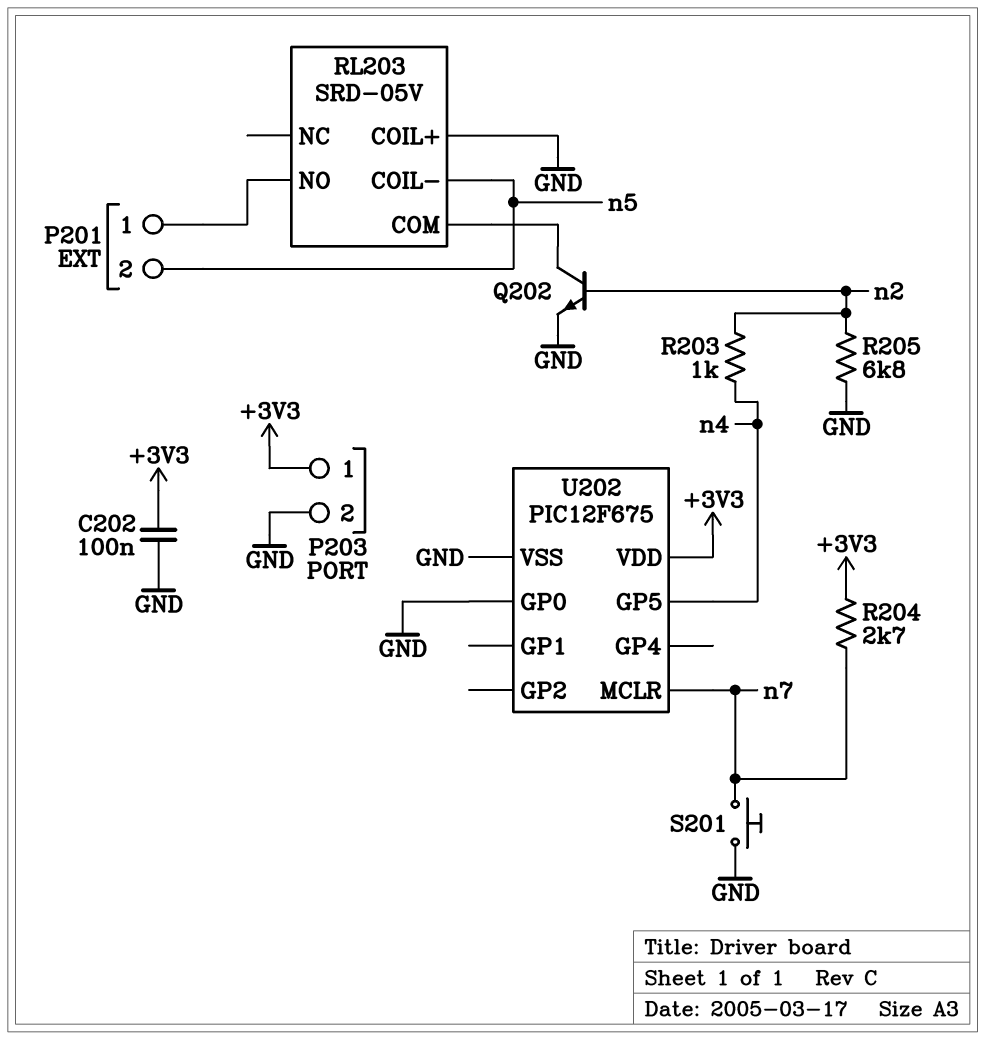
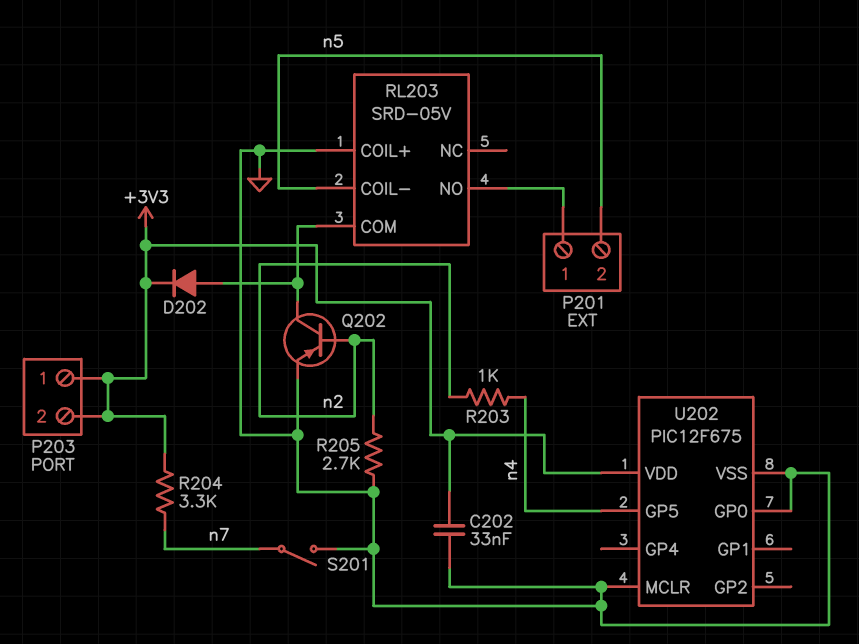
C202: 100nF (+3V3, GND) -> 33nF (+3V3, GND)
D202: none -> diode (A RL203/COM, K +3V3)
P203 pin 2: GND -> +3V3
Q202: NPN (B n2, C RL203/COM, E GND) -> PNP (B n2, C RL203/COM, E GND)
R204: 2.7k (+3V3, n7) -> 3.3k (+3V3, n7)
R205: 6.8k (GND, n2) -> 2.7k (GND, n2)
S201: button (GND, n7) -> switch (GND, n7)
U202 pin MCLR: n7 -> GND

